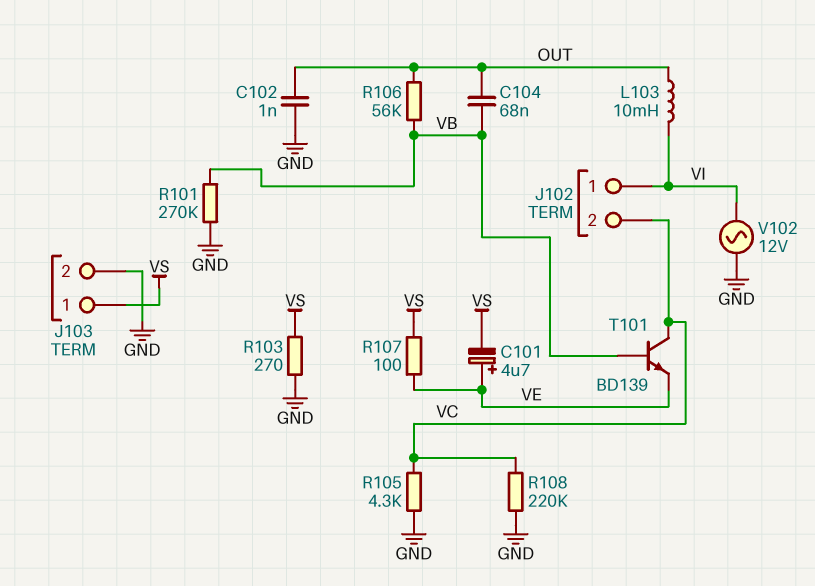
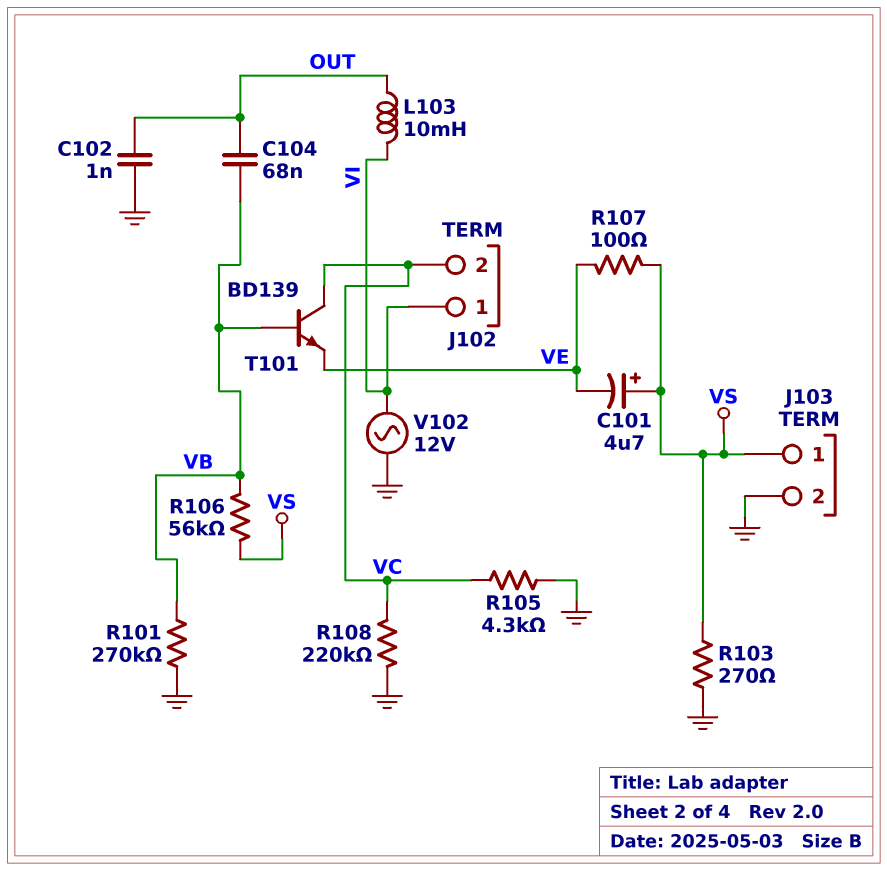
C101: 4.7uF (plus VE, minus VS) -> 4.7uF (plus VS, minus VE)
R106: 56k (OUT, VB) -> 56k (VB, VS)

